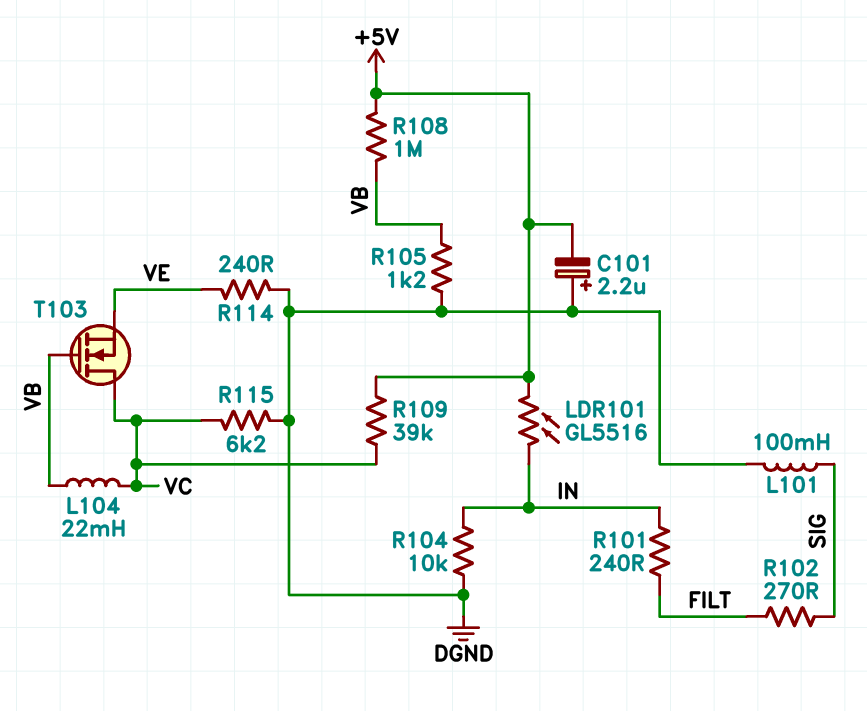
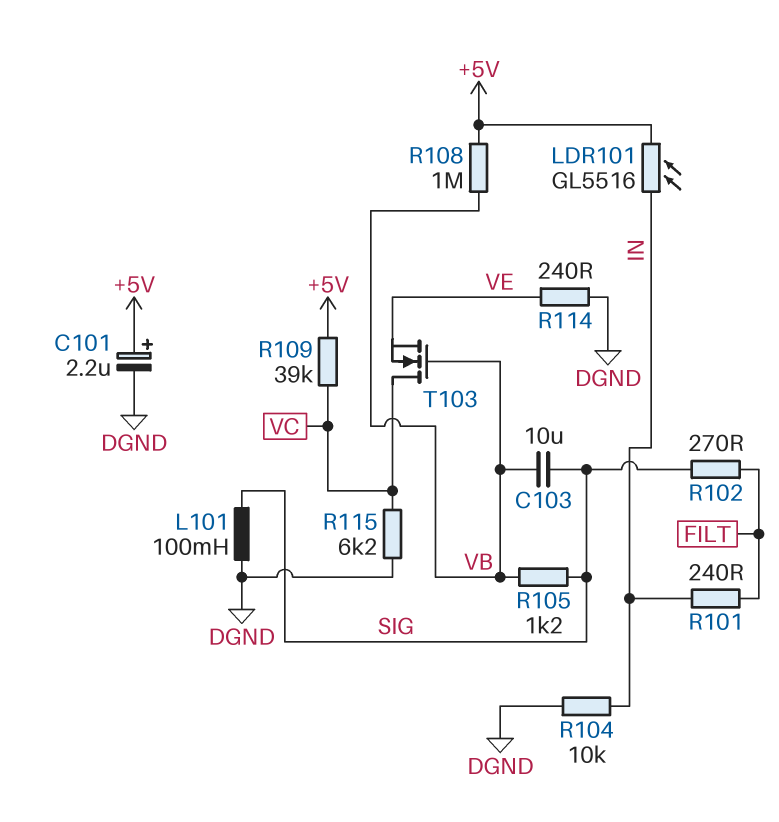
C101: 2.2uF (plus DGND, minus +5V) -> 2.2uF (plus +5V, minus DGND)
C103: none -> 10uF (SIG, VB)
L104: 22mH (VB, VC) -> none
R105: 1.2k (DGND, VB) -> 1.2k (SIG, VB)

